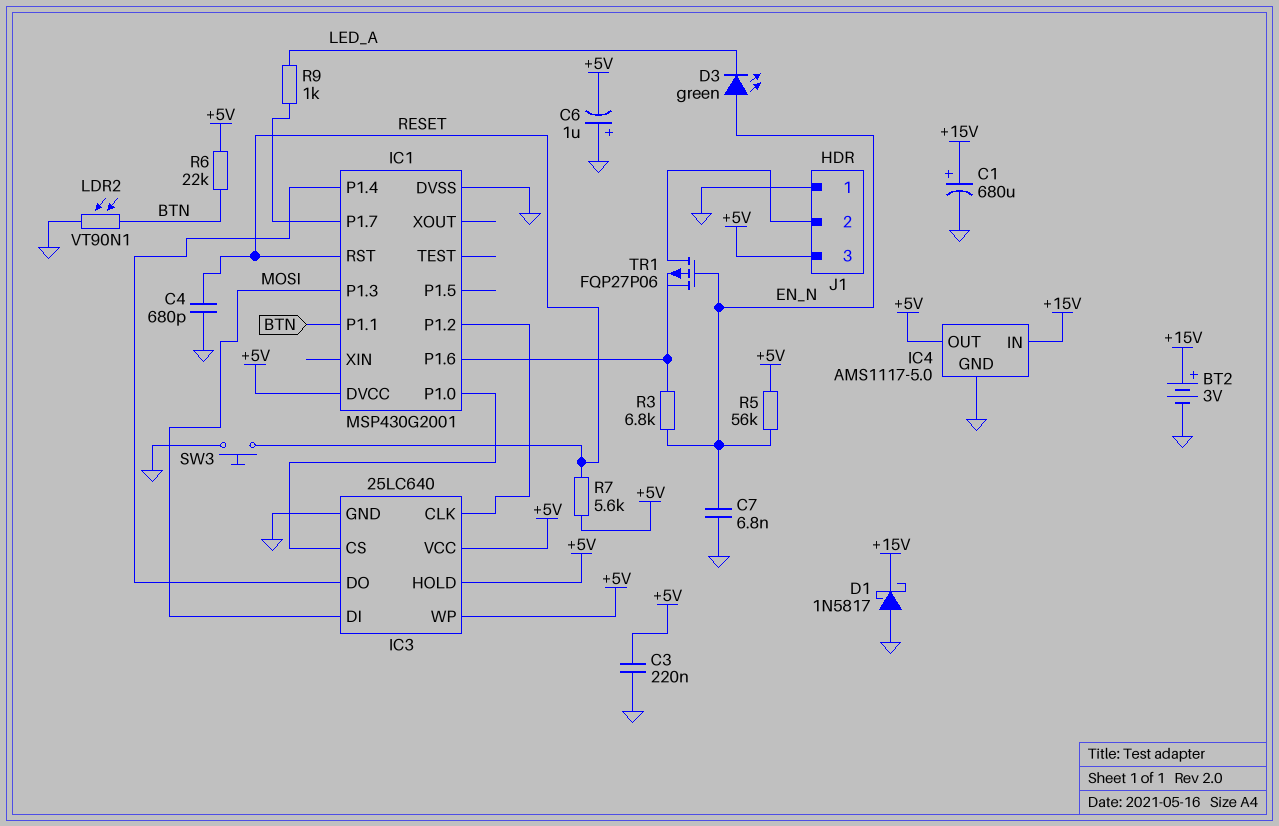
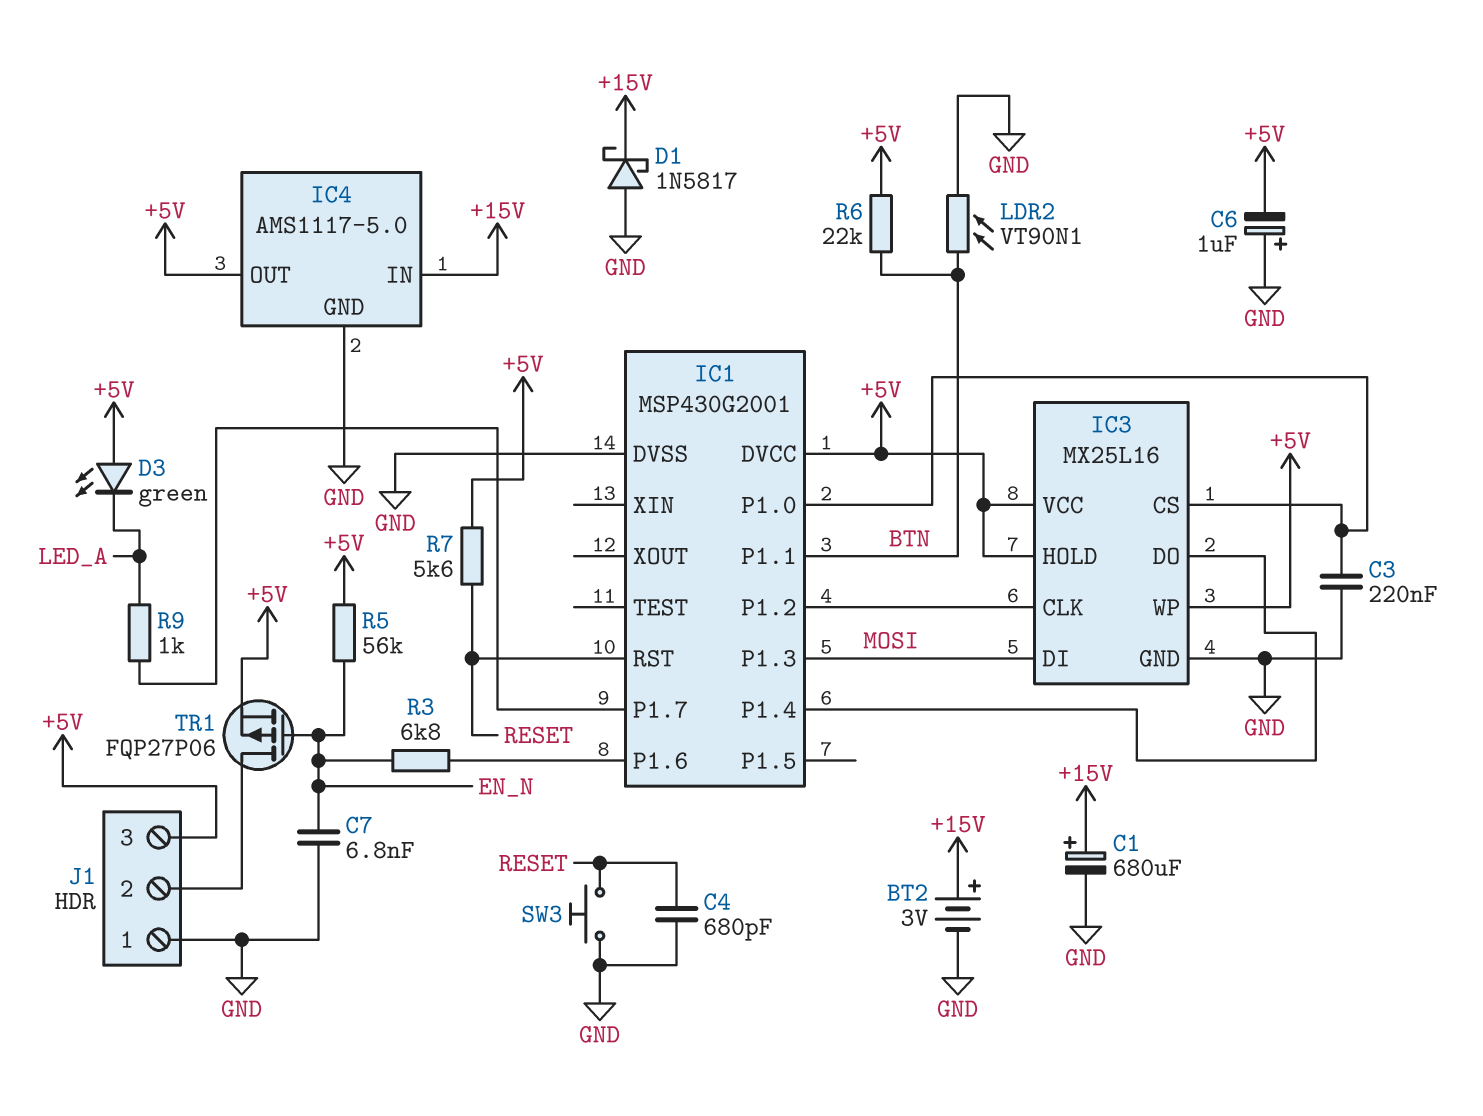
C3: 220nF (+5V, GND) -> 220nF (GND, IC1/P1.0)
D3: LED green (A EN_N, K LED_A) -> LED green (A +5V, K LED_A)
IC3: 25LC640 -> MX25L16
TR1: PMOS FQP27P06 (G EN_N, D J1/2, S IC1/P1.6) -> PMOS FQP27P06 (G EN_N, D J1/2, S +5V)

